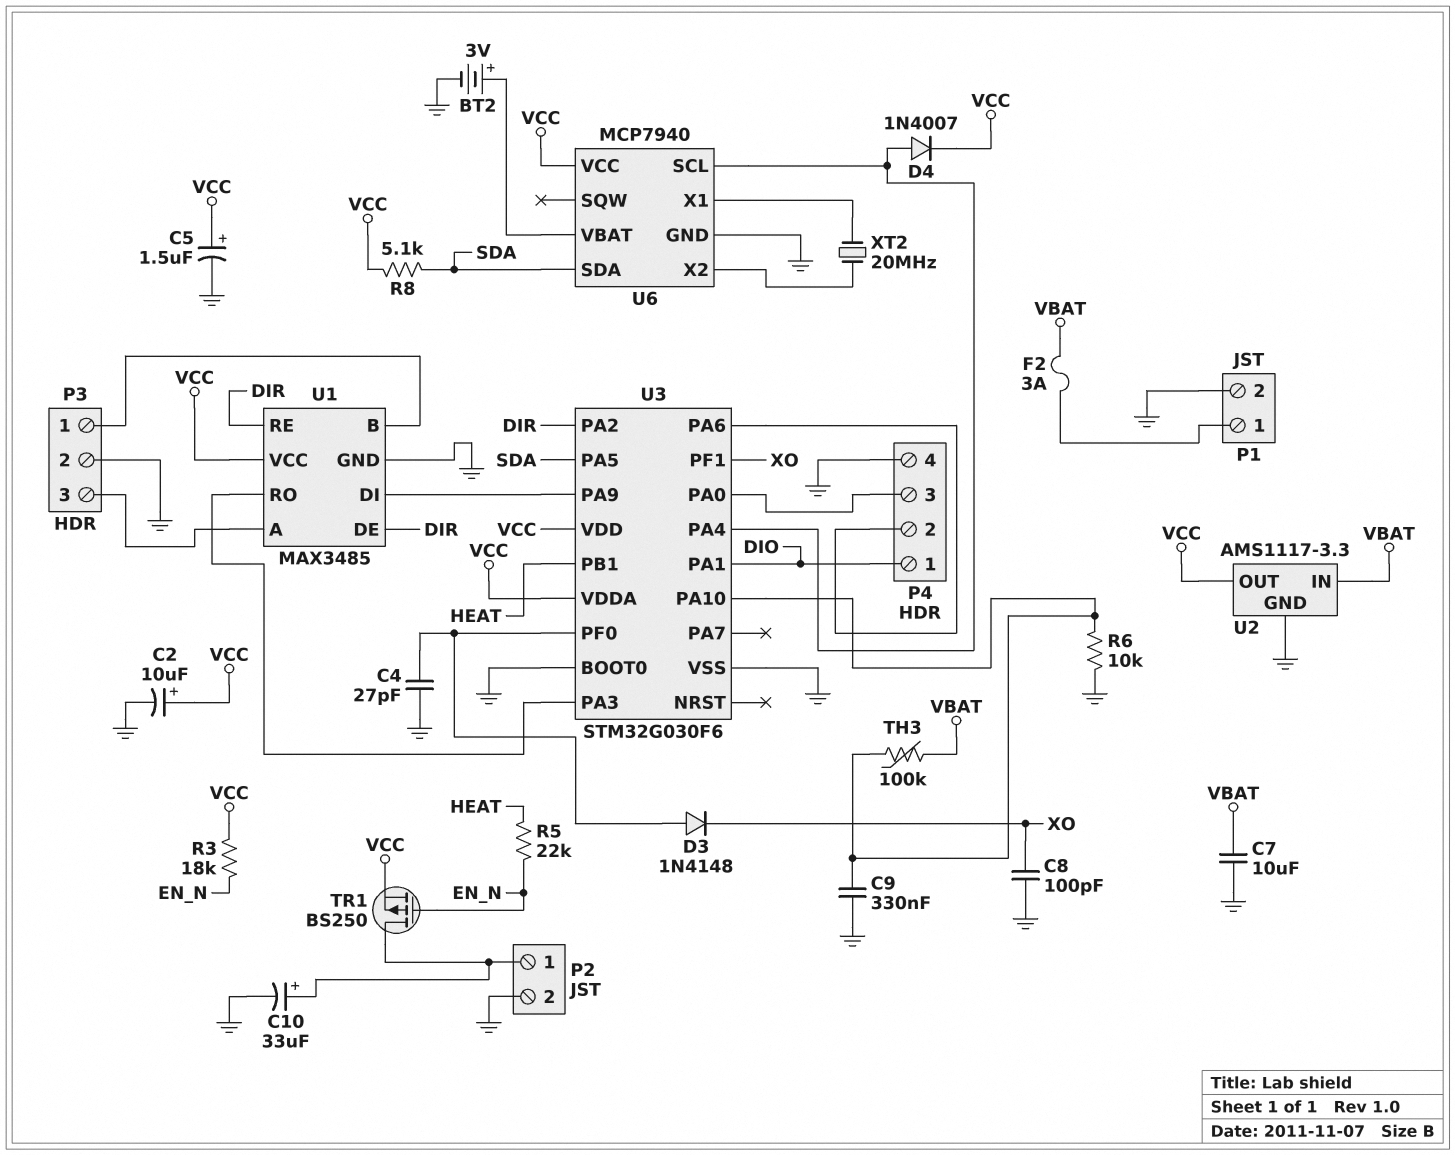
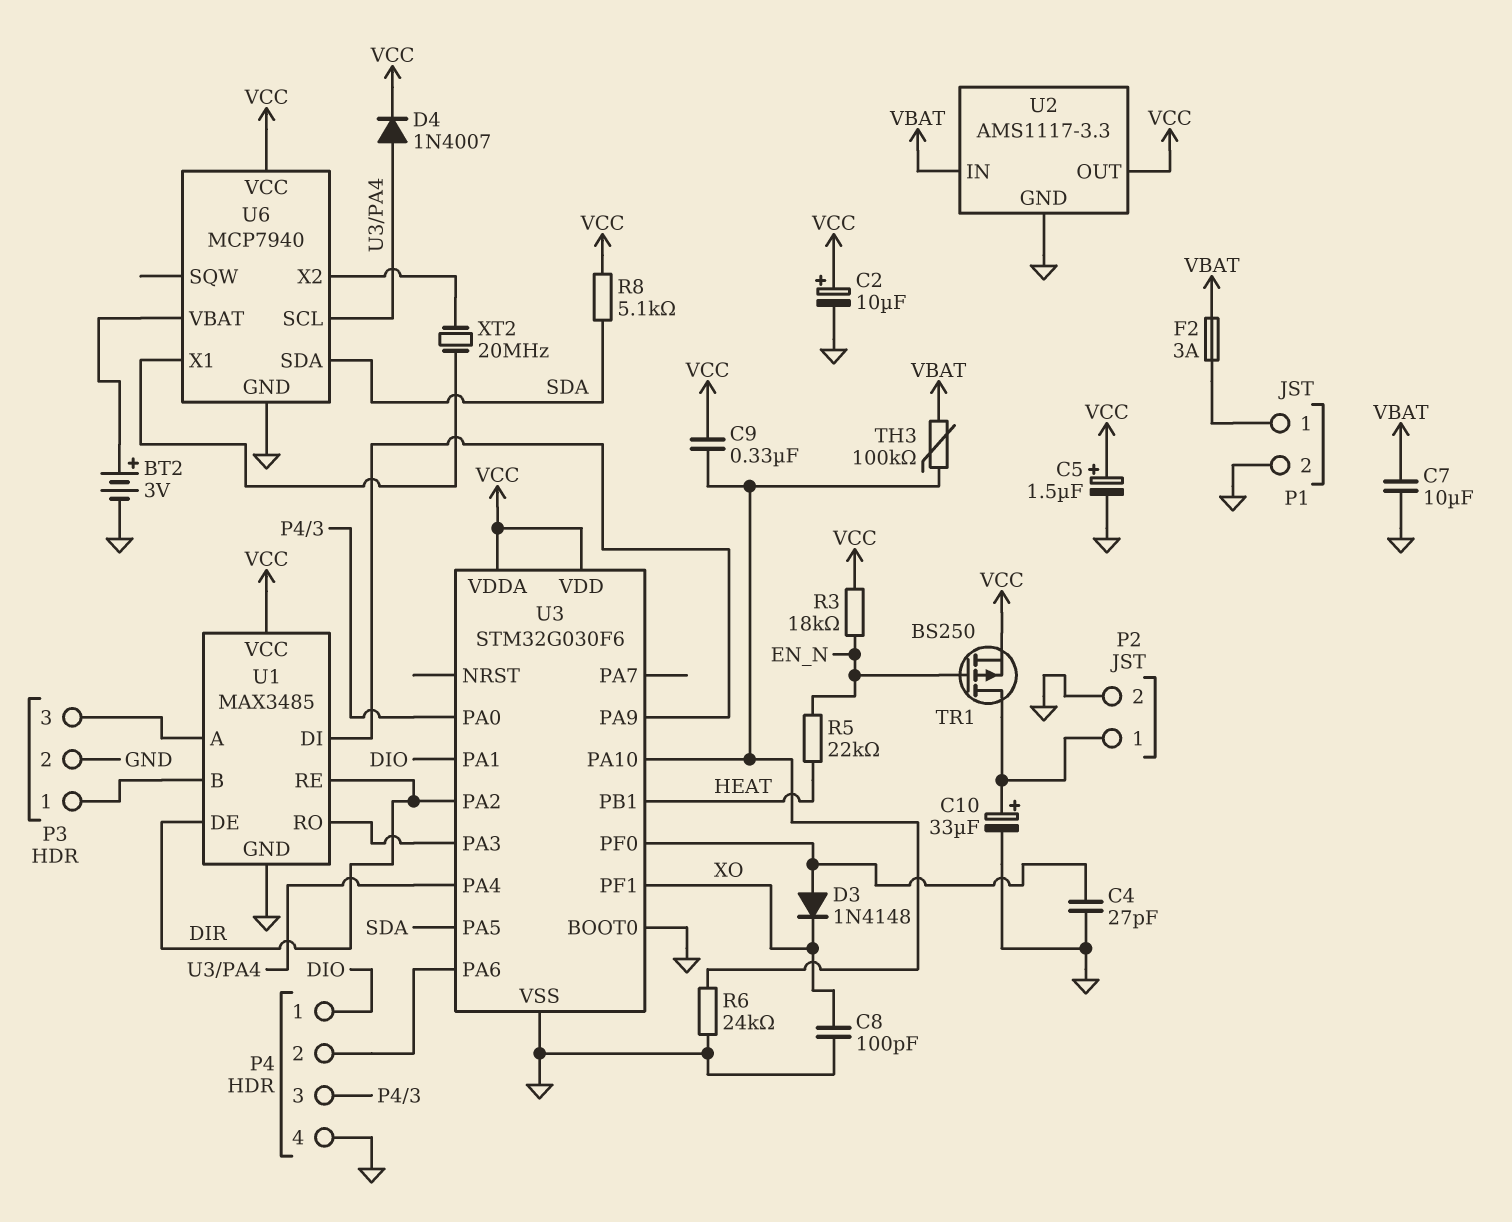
C9: 330nF (GND, U3/PA10) -> 330nF (U3/PA10, VCC)
R6: 10k (GND, U3/PA10) -> 24k (GND, U3/PA10)

